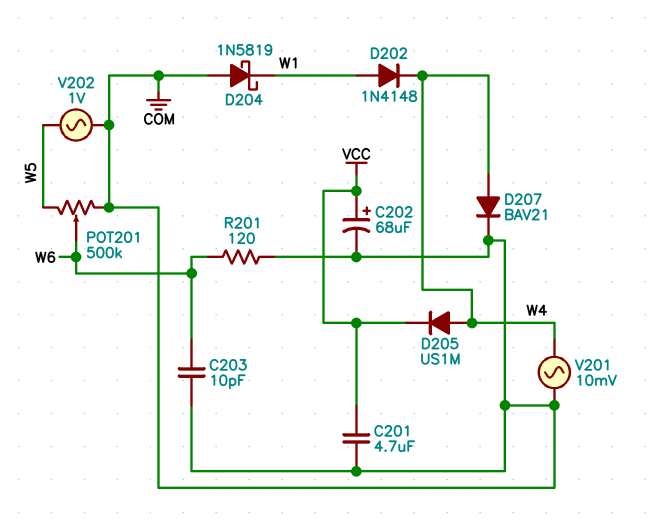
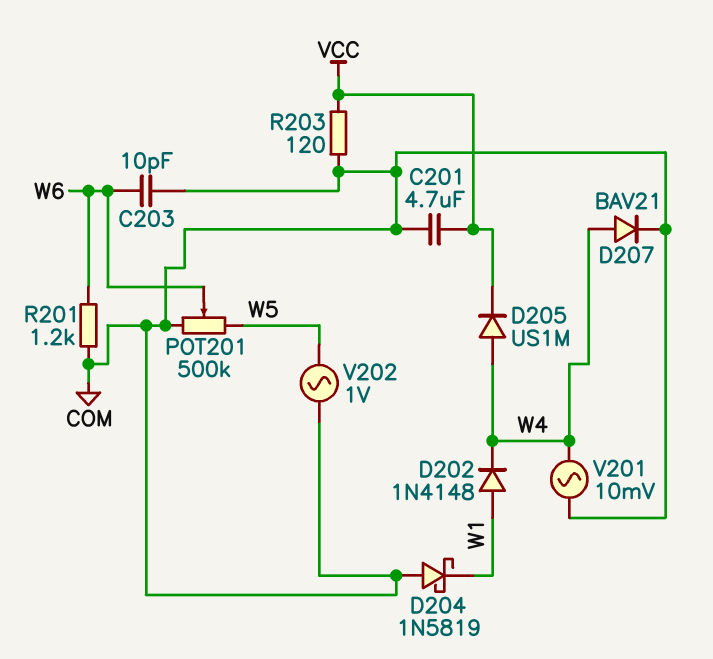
C202: 68uF (plus VCC, minus COM) -> none
R201: 120 (COM, W6) -> 1.2k (COM, W6)
R203: none -> 120 (COM, VCC)

